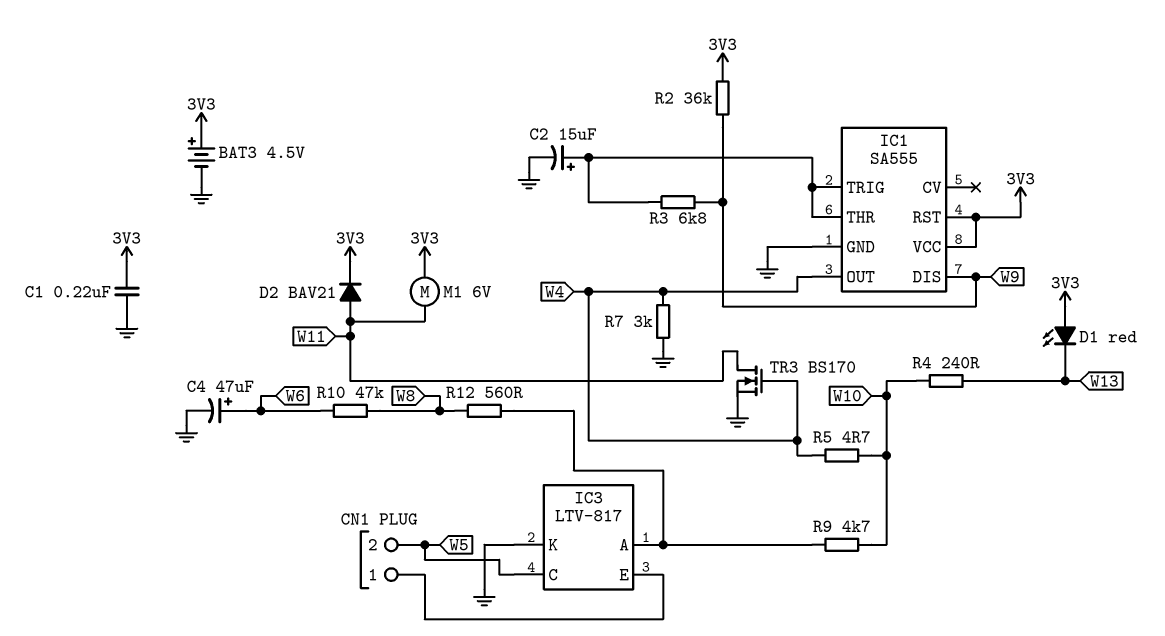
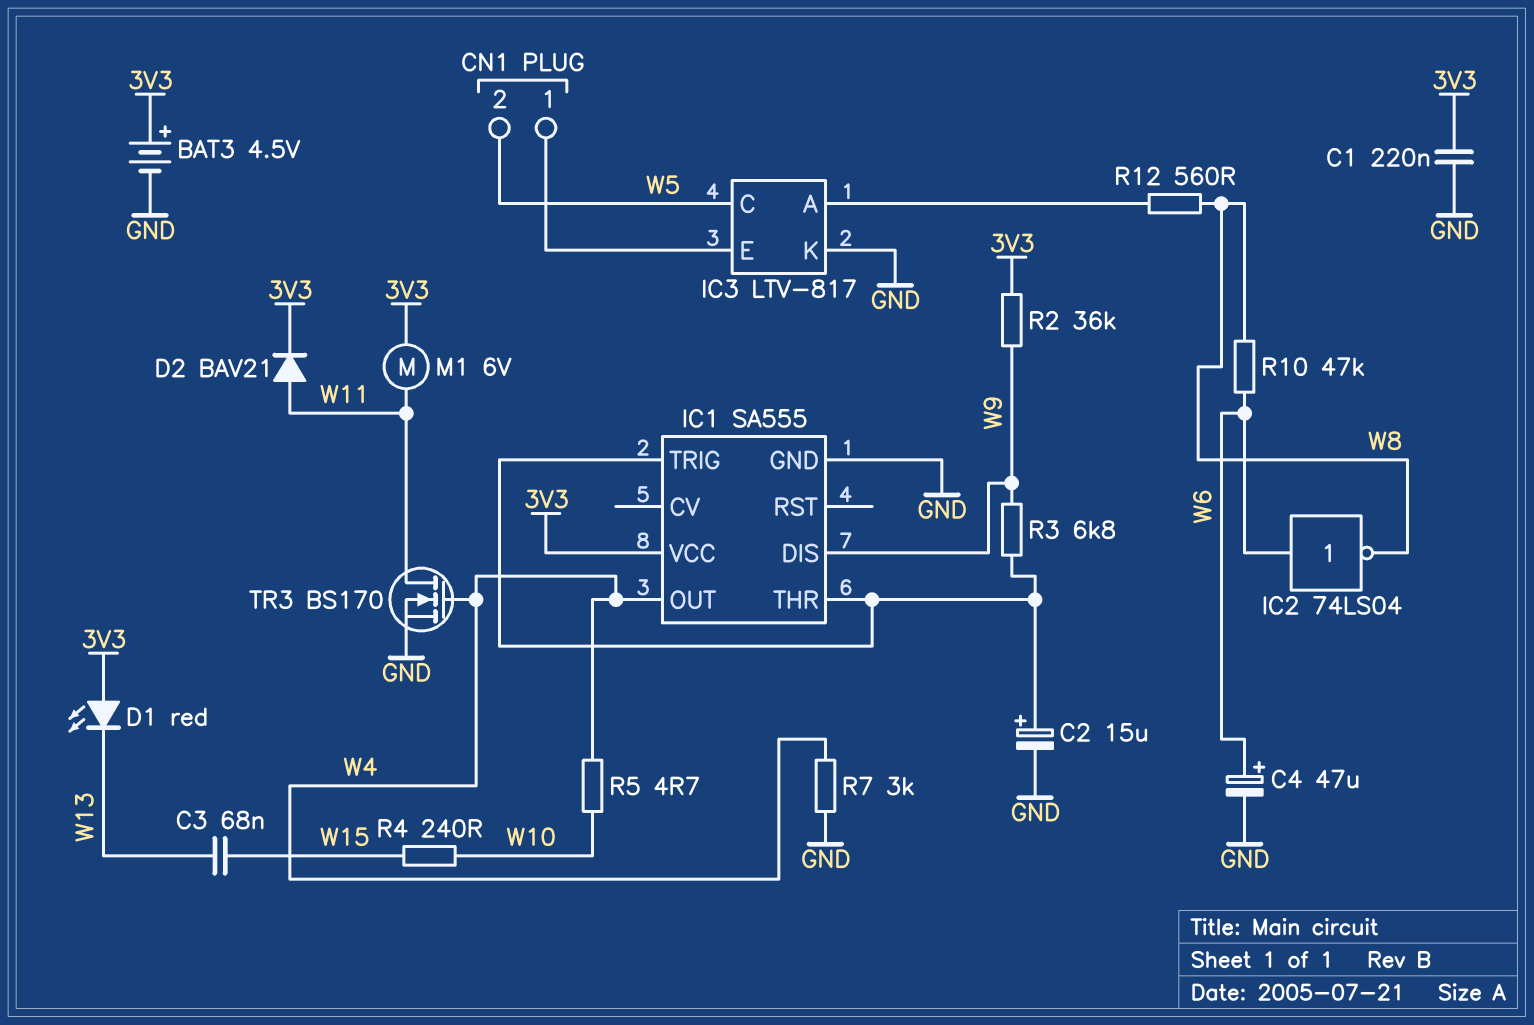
C3: none -> 68nF (W13, W15)
IC1 pin RST: 3V3 -> none
IC2: none -> NOT 74LS04 (in W6, out W8)
R4: 240 (W10, W13) -> 240 (W10, W15)
R9: 4.7k (IC3/A, W10) -> none

